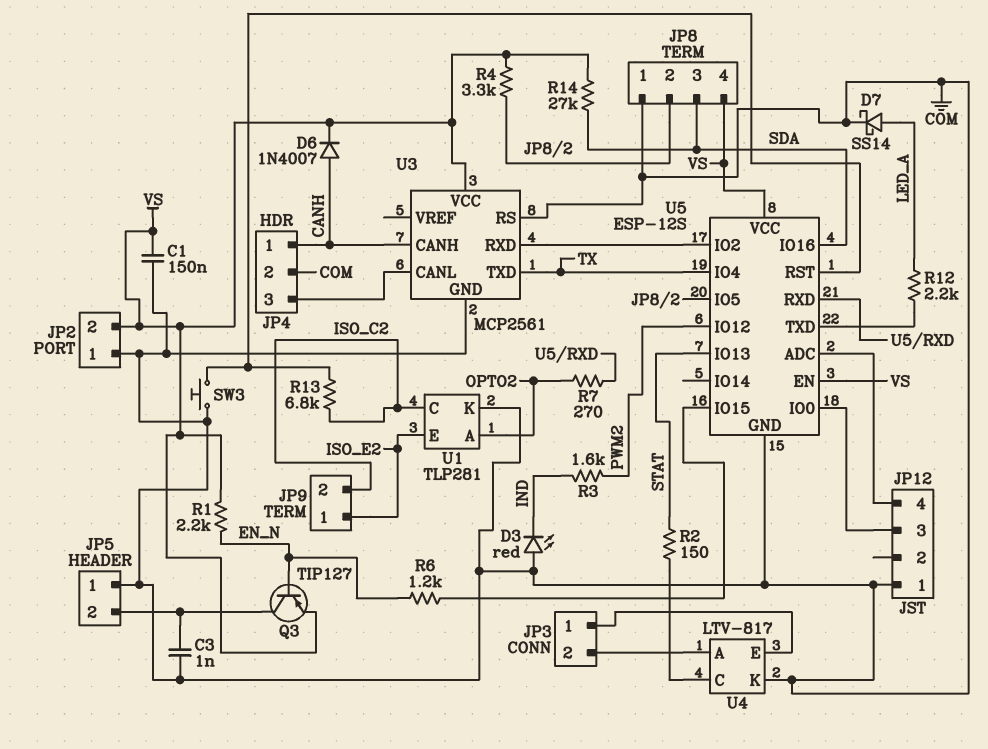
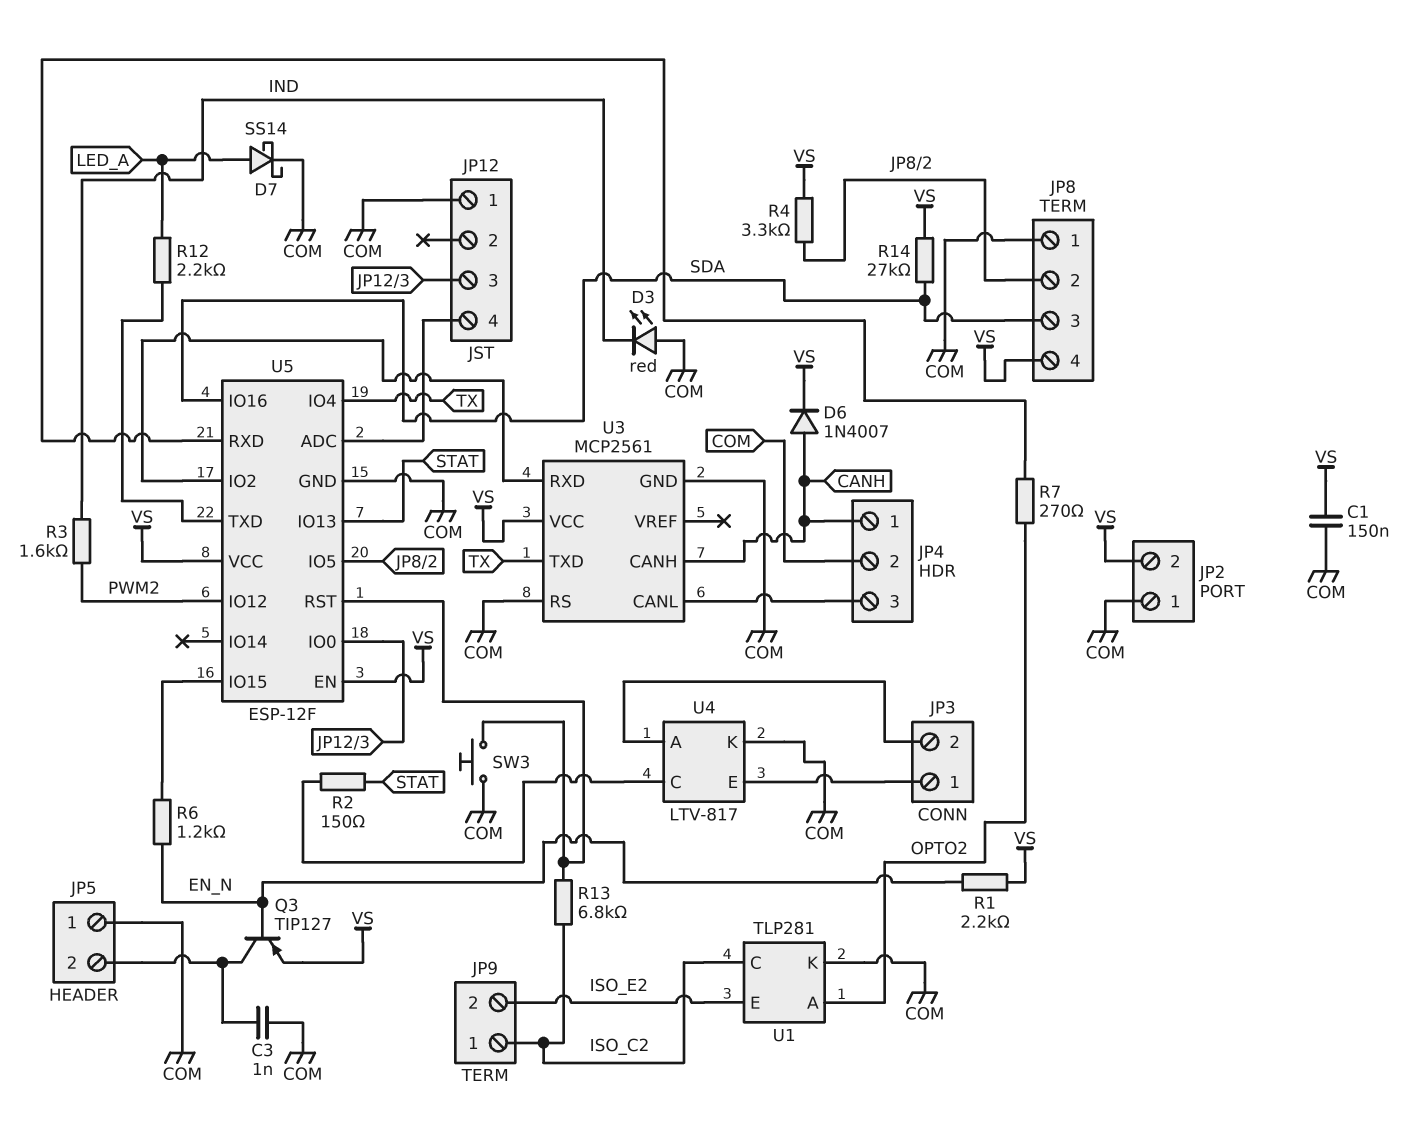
JP9 pin 1: ISO_E2 -> ISO_C2
JP9 pin 2: ISO_C2 -> ISO_E2
U5: ESP-12S -> ESP-12F

